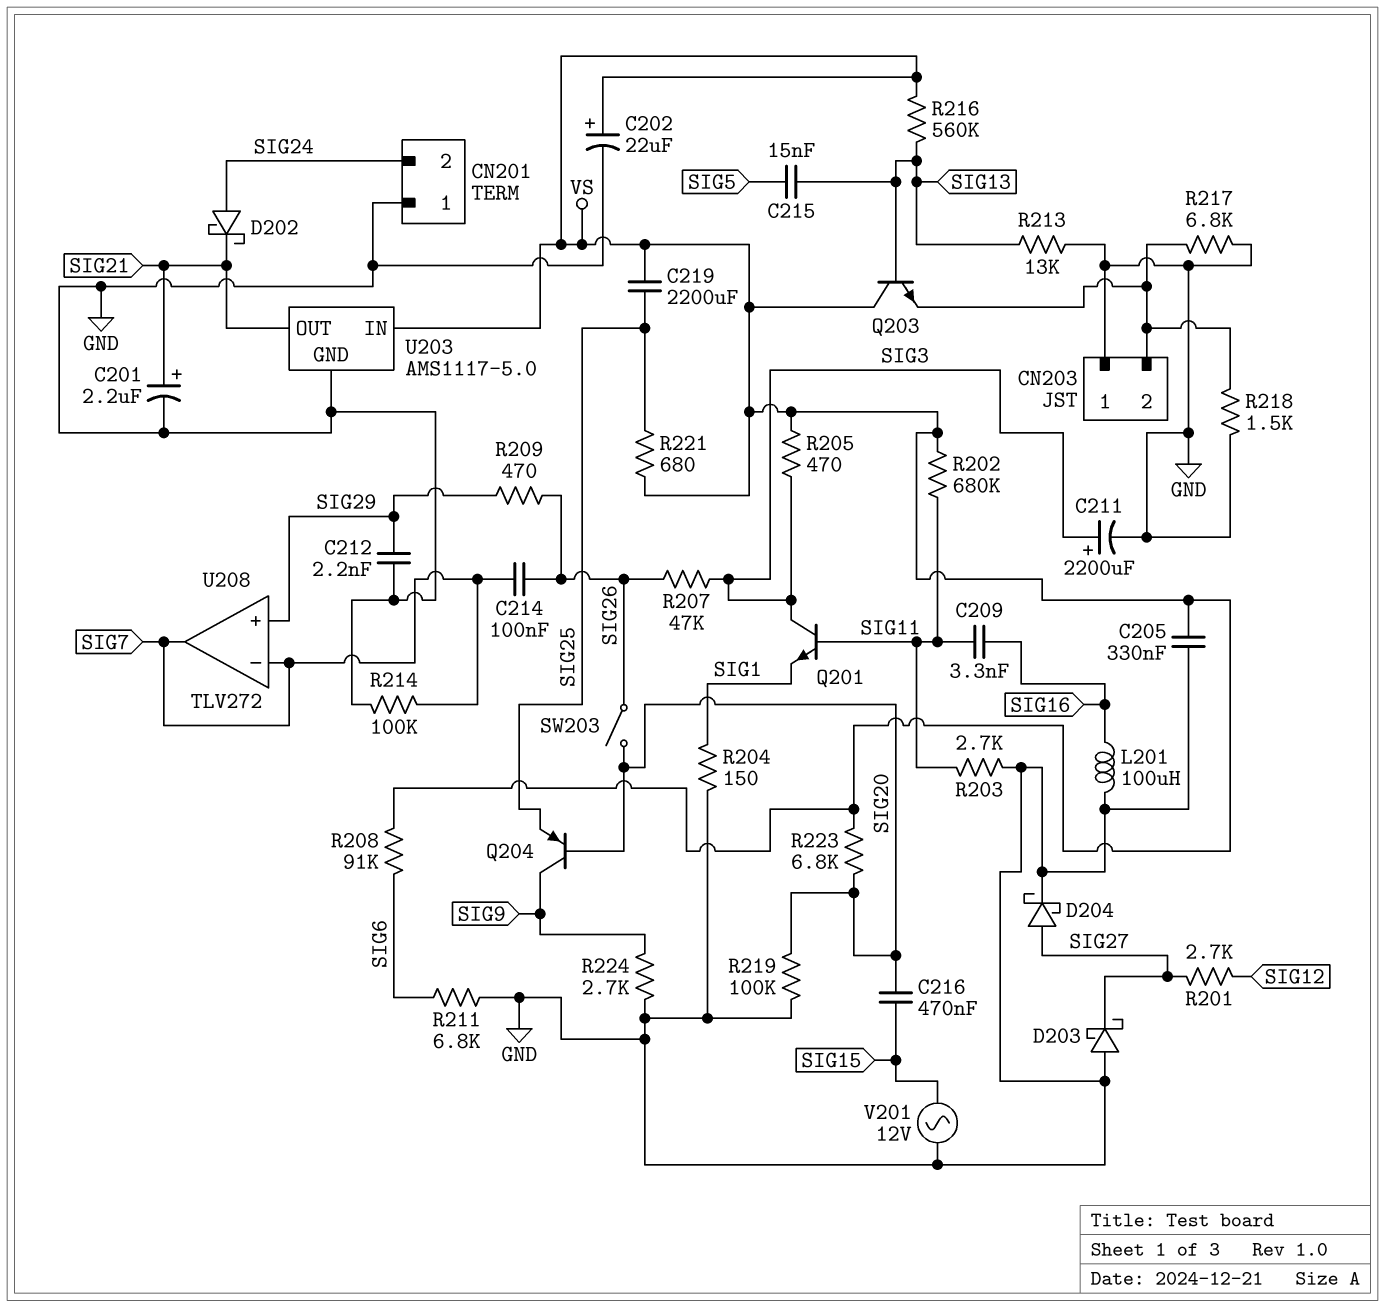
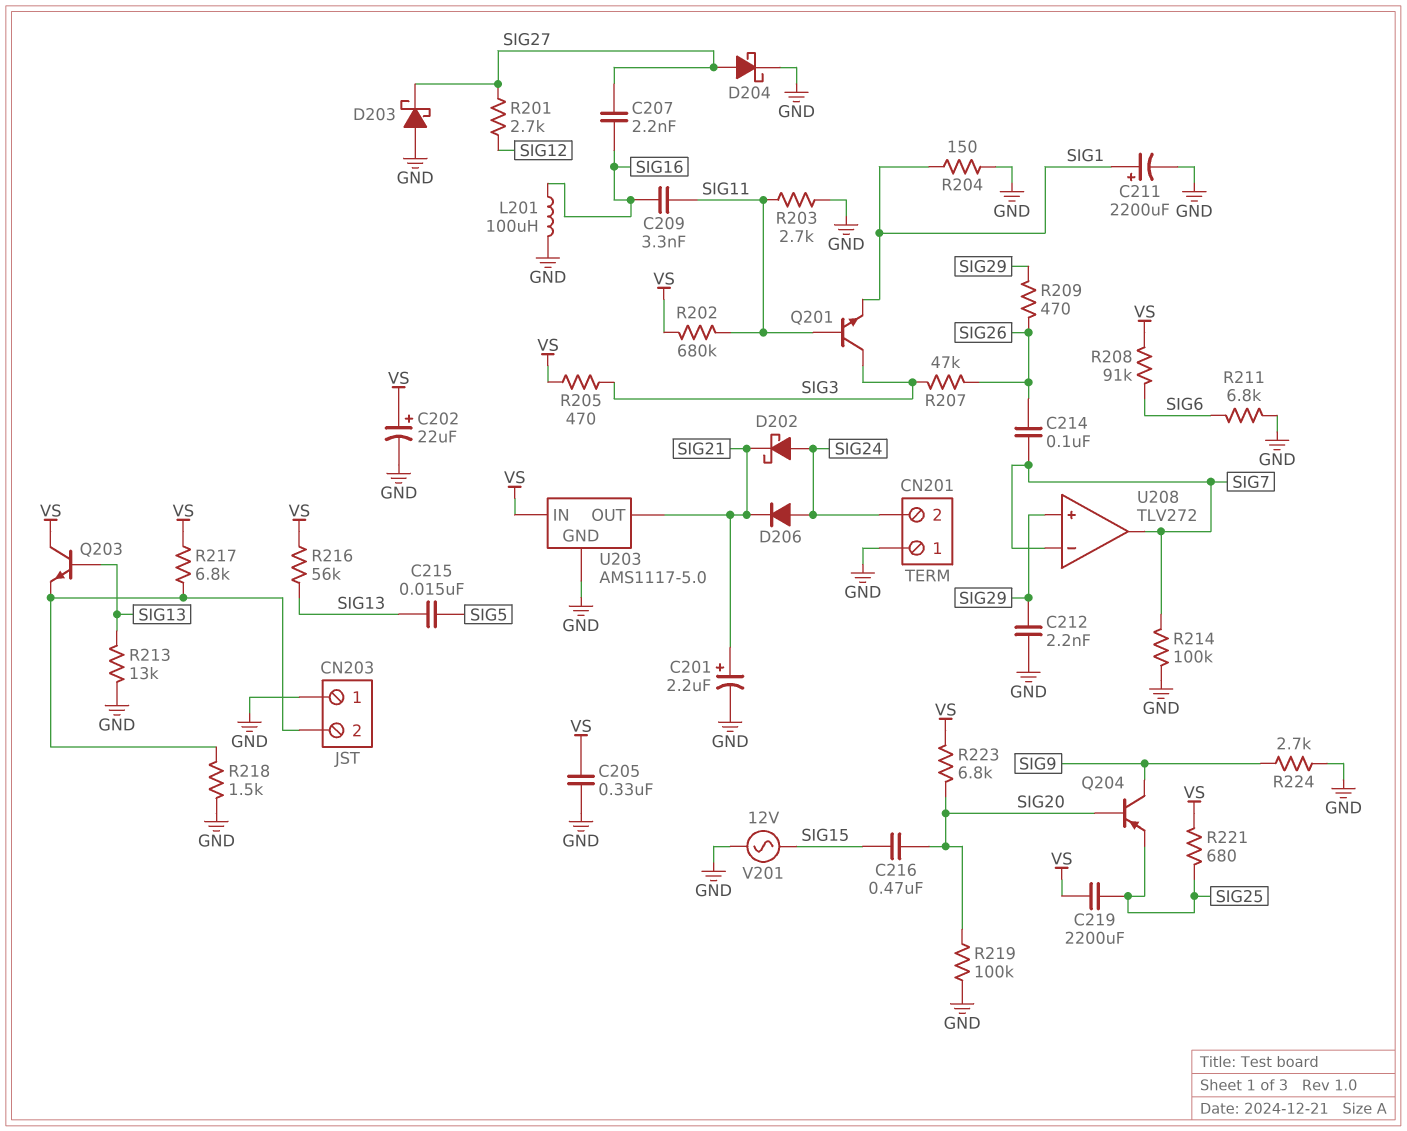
C207: none -> 2.2nF (SIG16, SIG27)
C211: 2200uF (plus SIG3, minus GND) -> 2200uF (plus SIG1, minus GND)
D206: none -> diode (A SIG24, K SIG21)
R216: 560k (SIG13, VS) -> 56k (SIG13, VS)
R217: 6.8k (CN203/2, GND) -> 6.8k (CN203/2, VS)
SW203: switch (SIG20, SIG26) -> none

